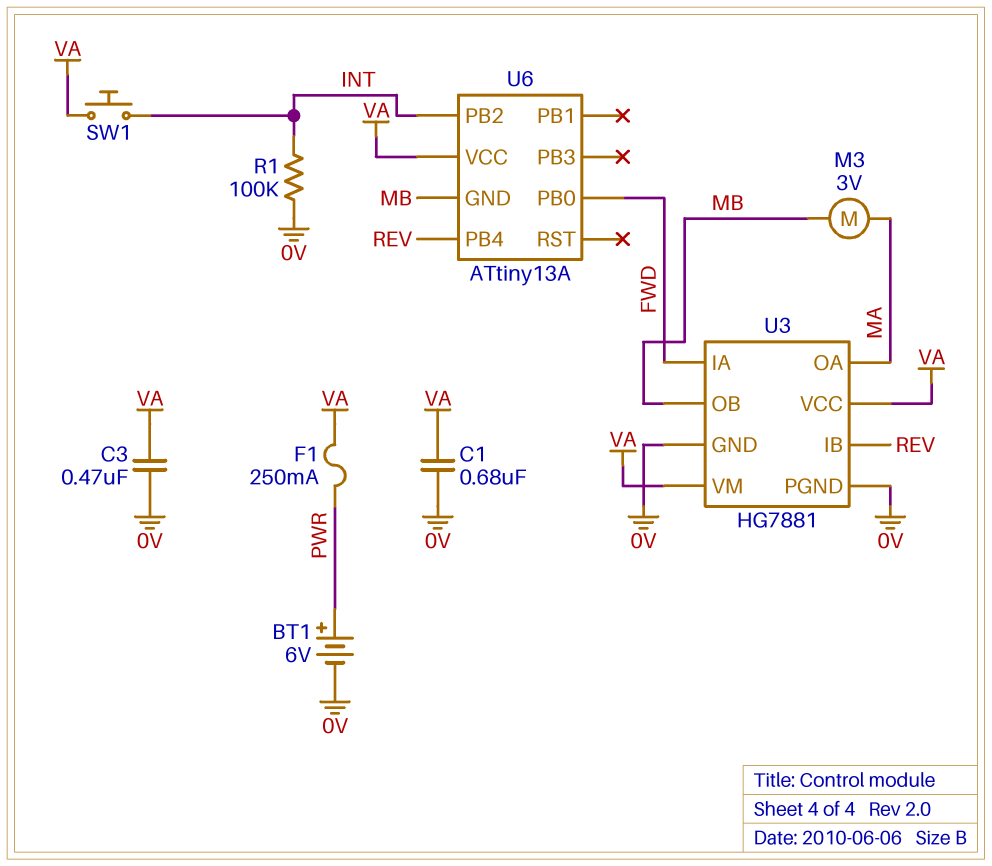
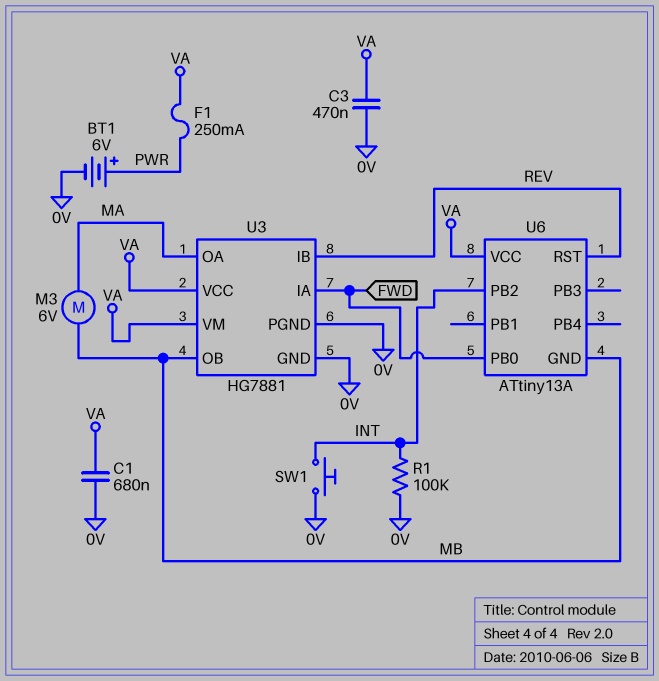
M3: motor 3V (MA, MB) -> motor 6V (MA, MB)
SW1: button (INT, VA) -> button (0V, INT)
U6 pin PB4: REV -> none
U6 pin RST: none -> REV

